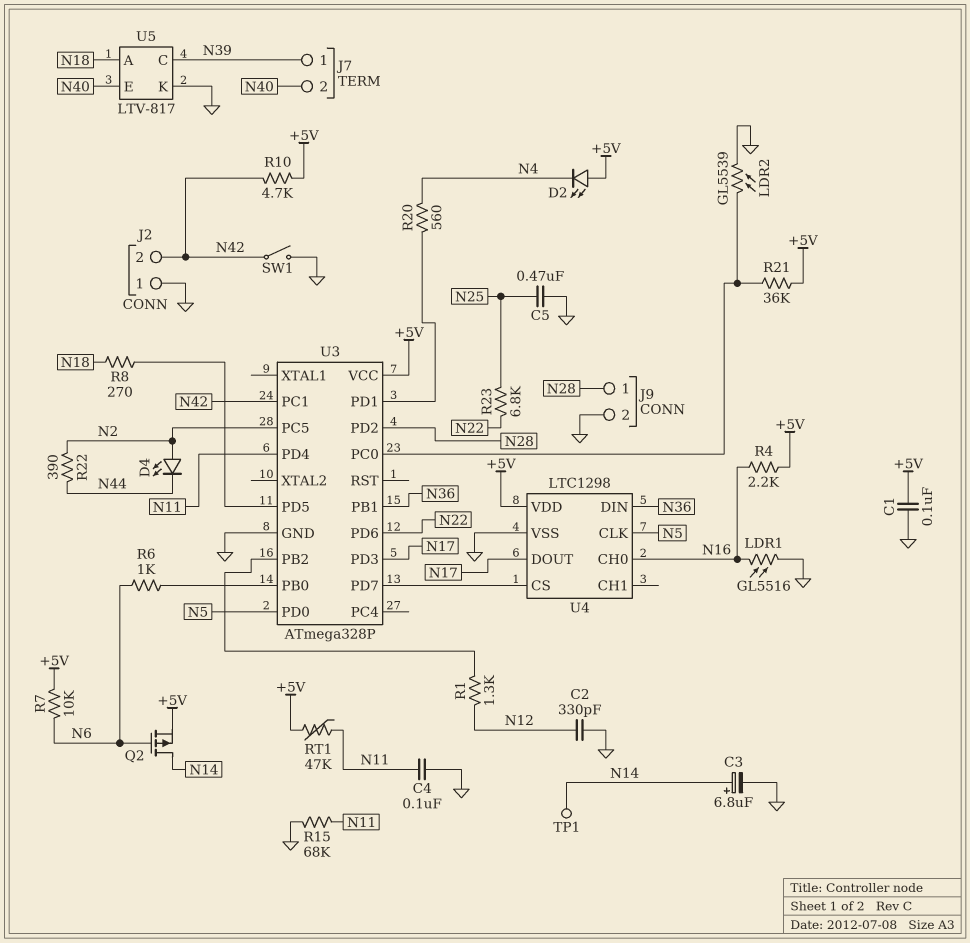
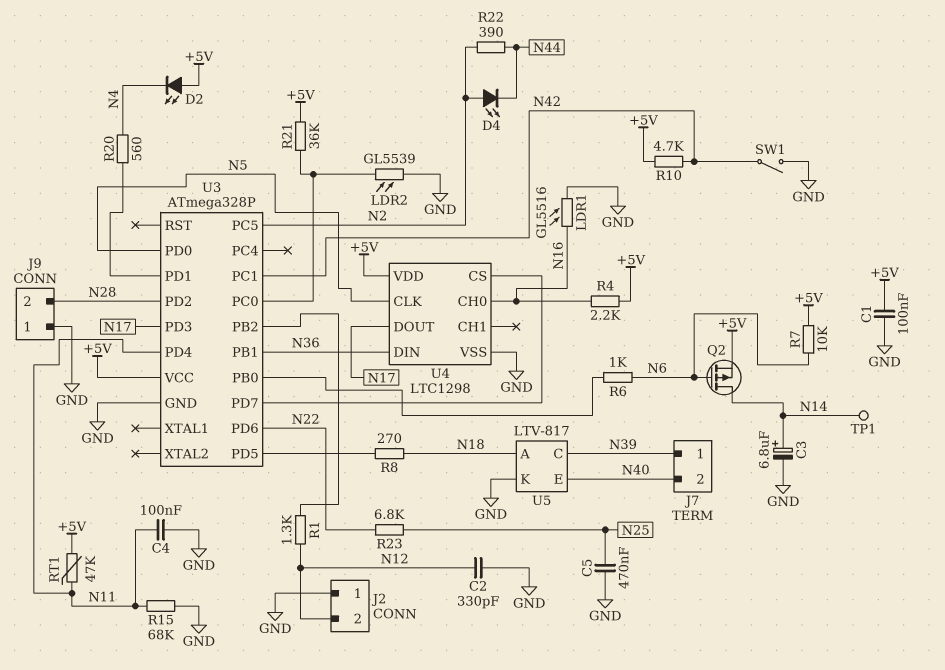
J2 pin 2: N42 -> N12
J9 pin 1: N28 -> GND
J9 pin 2: GND -> N28

